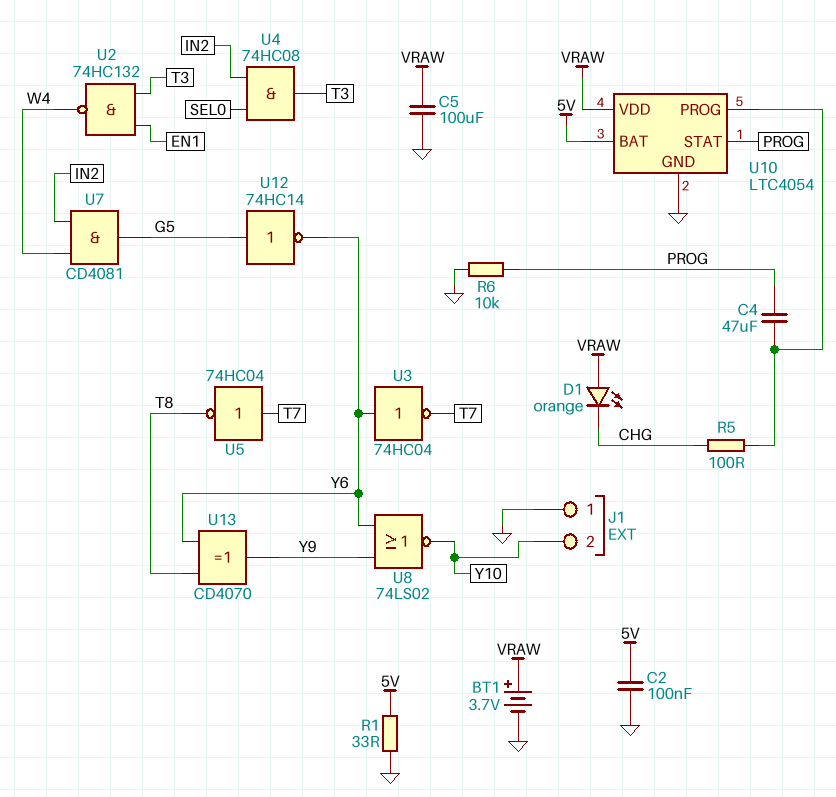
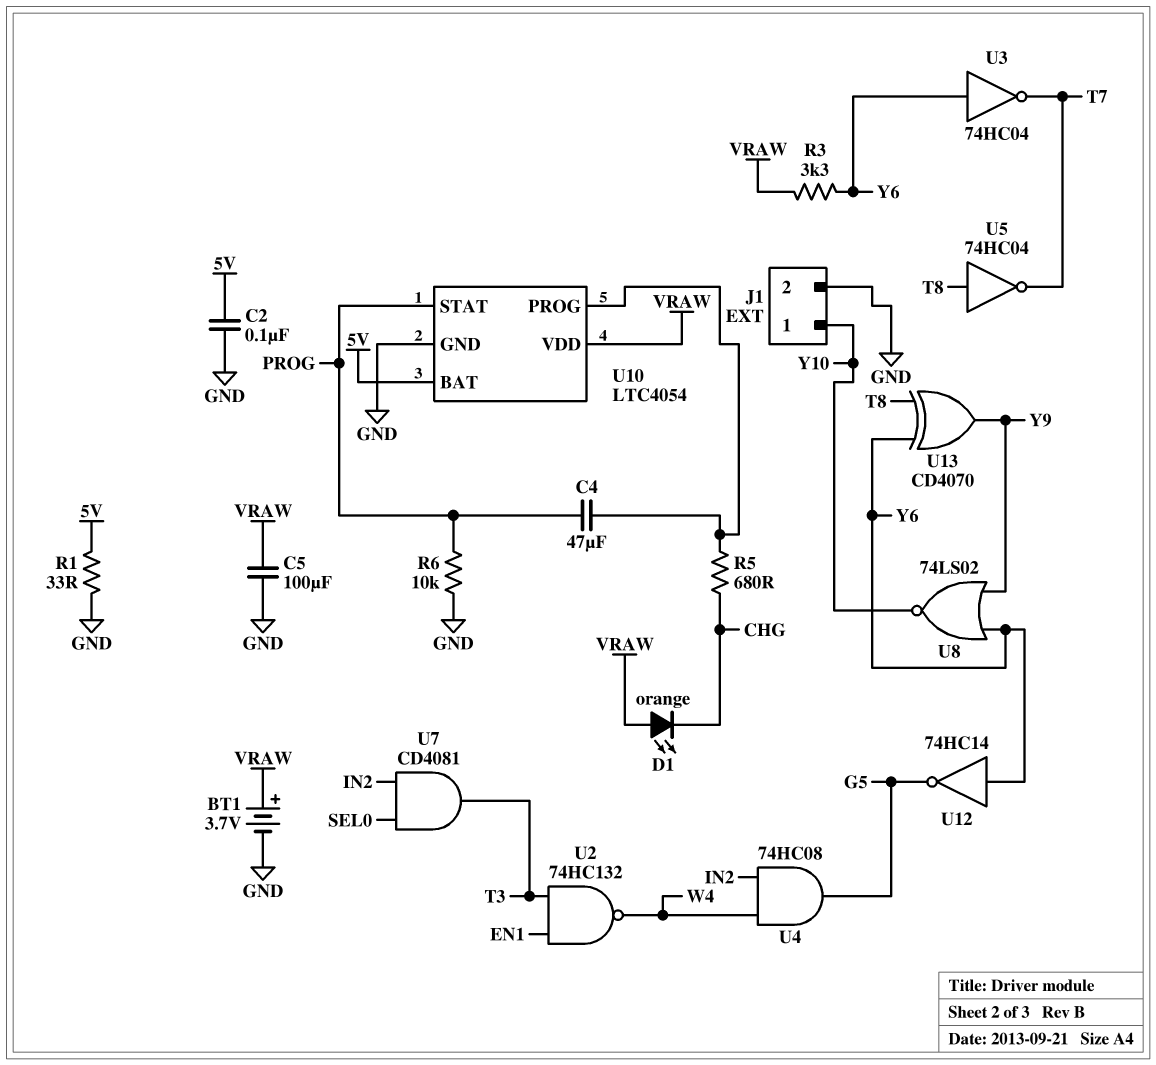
J1 pin 1: GND -> Y10
J1 pin 2: Y10 -> GND
R3: none -> 3.3k (VRAW, Y6)
R5: 100 (CHG, U10/PROG) -> 680 (CHG, U10/PROG)
U4: AND 74HC08 (in IN2, in SEL0, out T3) -> AND 74HC08 (in IN2, in W4, out G5)
U5: NOT 74HC04 (in T7, out T8) -> NOT 74HC04 (in T8, out T7)
U7: AND CD4081 (in IN2, in W4, out G5) -> AND CD4081 (in IN2, in SEL0, out T3)
U12: NOT 74HC14 (in G5, out Y6) -> NOT 74HC14 (in Y6, out G5)

